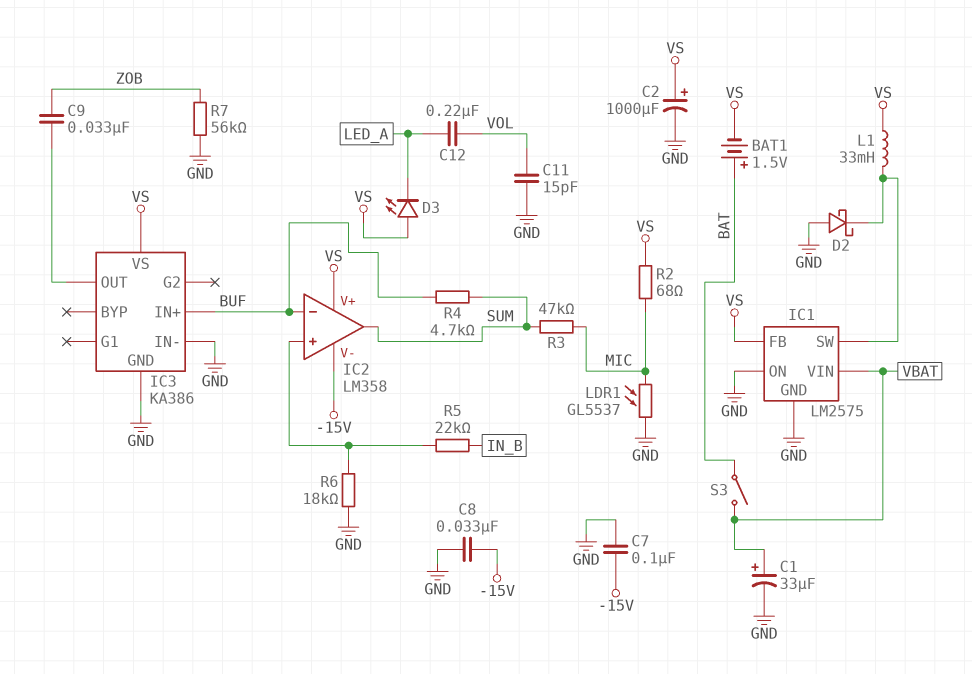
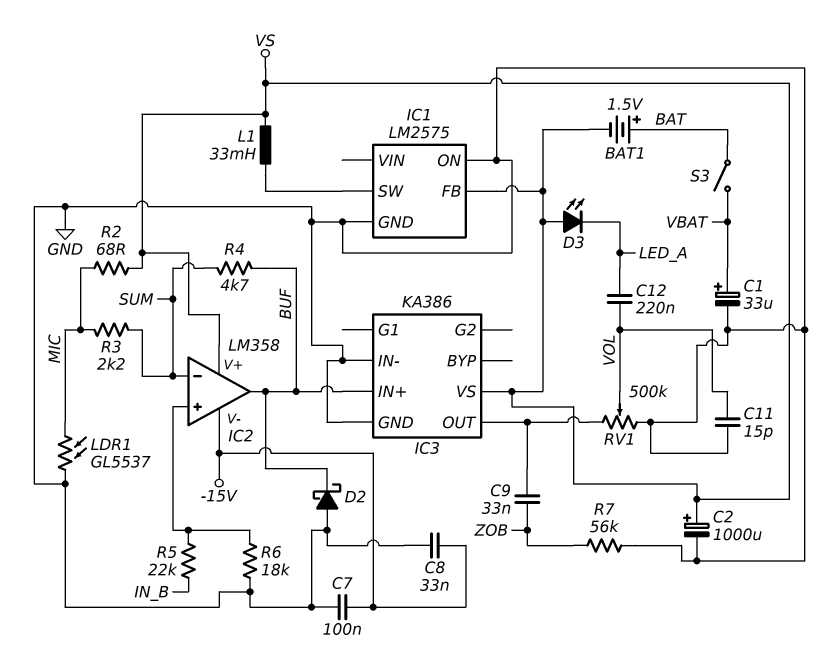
D2: schottky (A GND, K IC1/SW) -> schottky (A GND, K BUF)
IC1 pin VIN: VBAT -> none
IC2 pin in-: BUF -> SUM
IC2 pin out: SUM -> BUF
R3: 47k (MIC, SUM) -> 2.2k (MIC, SUM)
RV1: none -> 500k (GND, IC3/OUT, wiper VOL)

